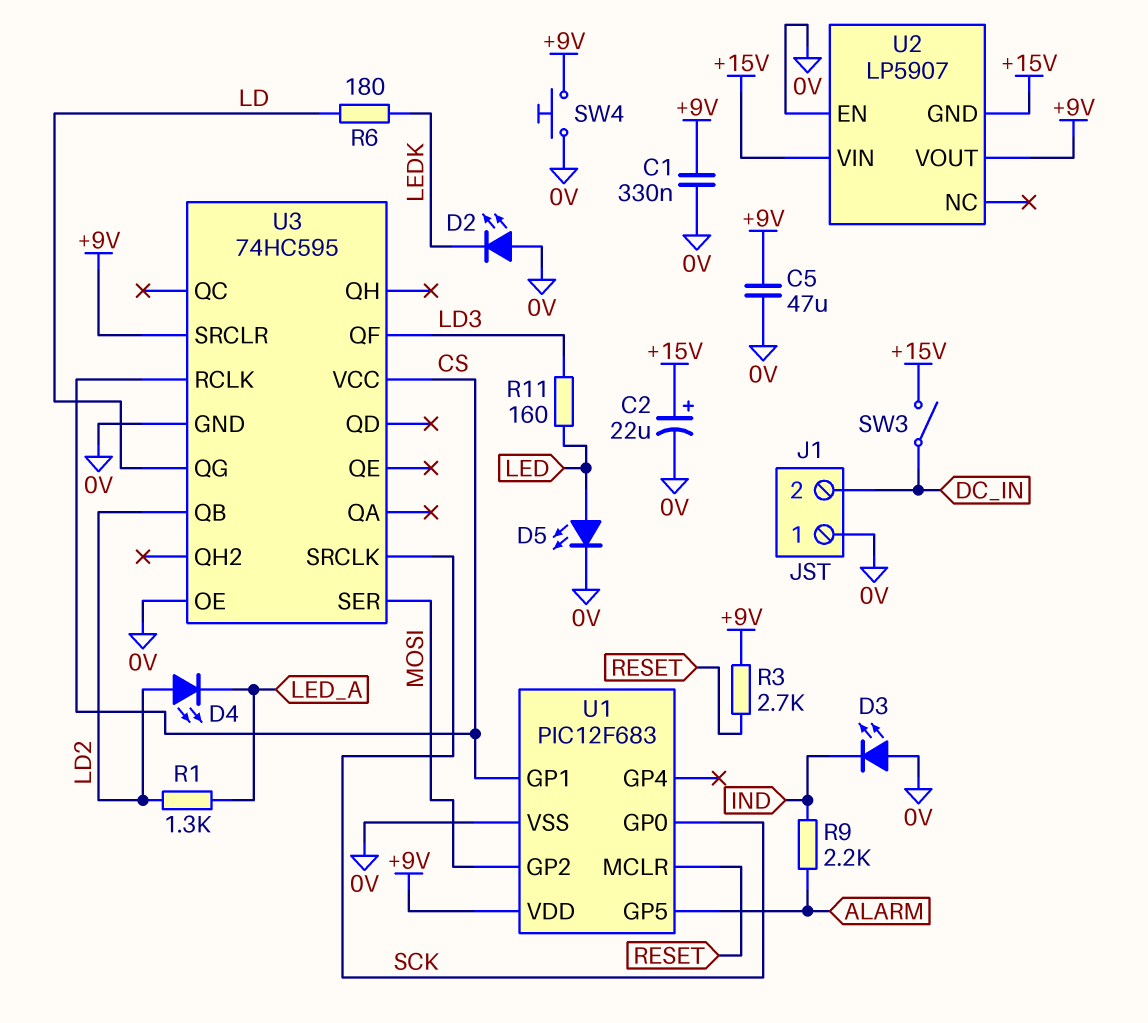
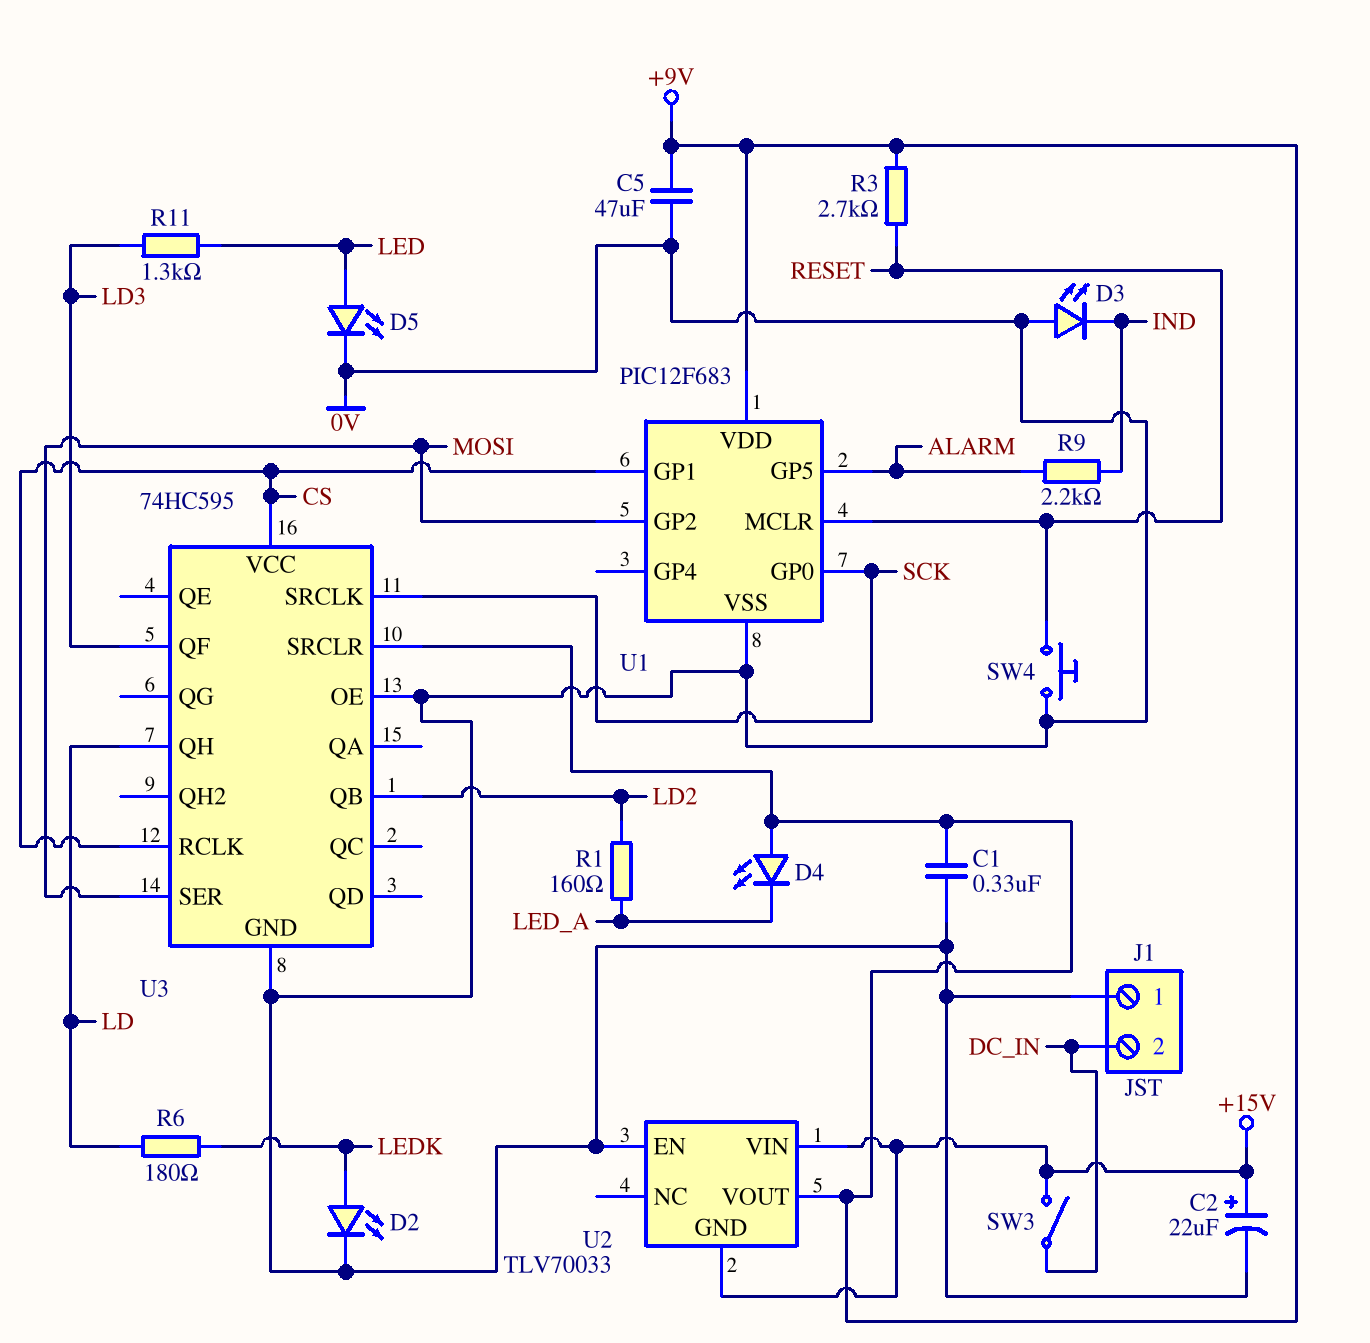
D2: LED (A 0V, K LEDK) -> LED (A LEDK, K 0V)
D4: LED (A LD2, K LED_A) -> LED (A +9V, K LED_A)
R1: 1.3k (LD2, LED_A) -> 160 (LD2, LED_A)
R11: 160 (LD3, LED) -> 1.3k (LD3, LED)
SW4: button (+9V, 0V) -> button (0V, RESET)
U2: LP5907 -> TLV70033
U3 pin QG: LD -> none
U3 pin QH: none -> LD

